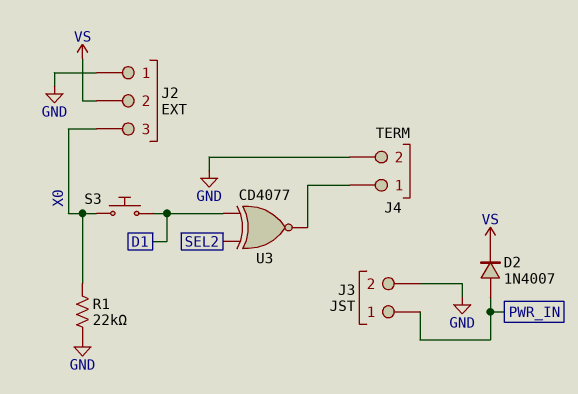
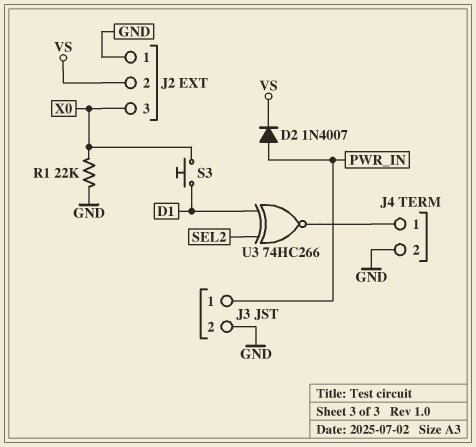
U3: XNOR CD4077 (in D1, in SEL2, out J4/1) -> XNOR 74HC266 (in D1, in SEL2, out J4/1)

